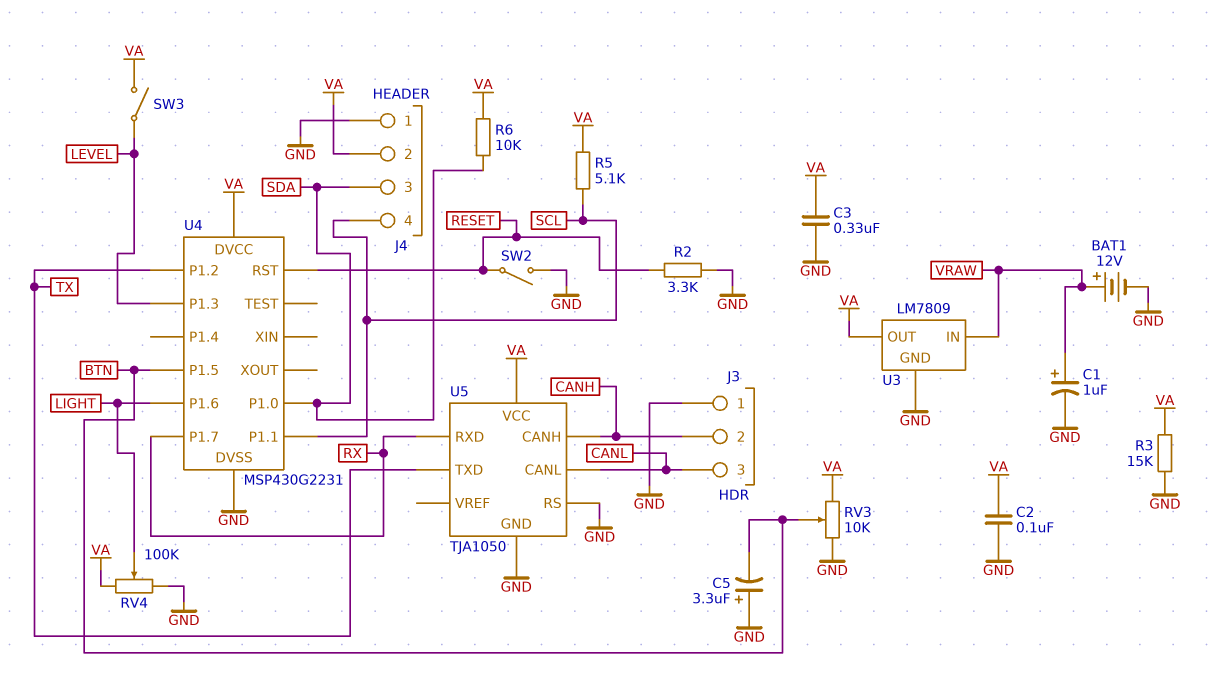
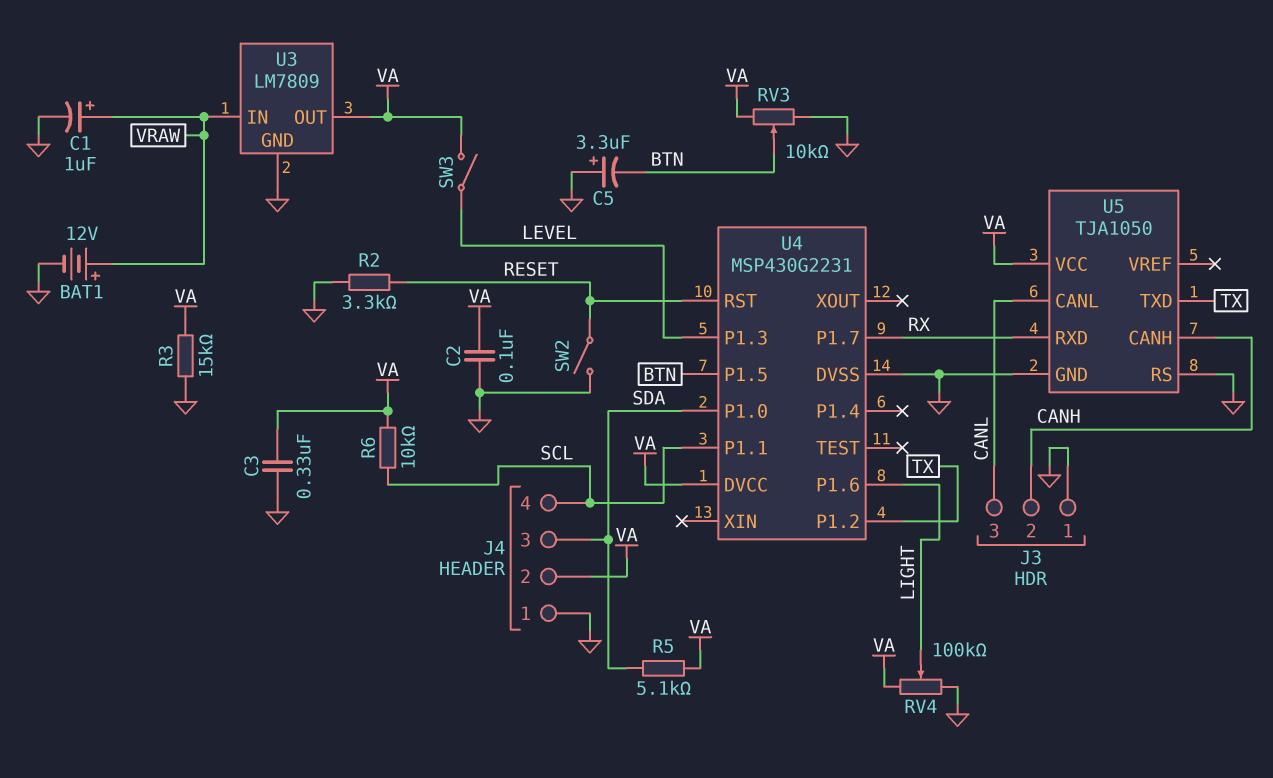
R5: 5.1k (SCL, VA) -> 5.1k (SDA, VA)
R6: 10k (SDA, VA) -> 10k (SCL, VA)

